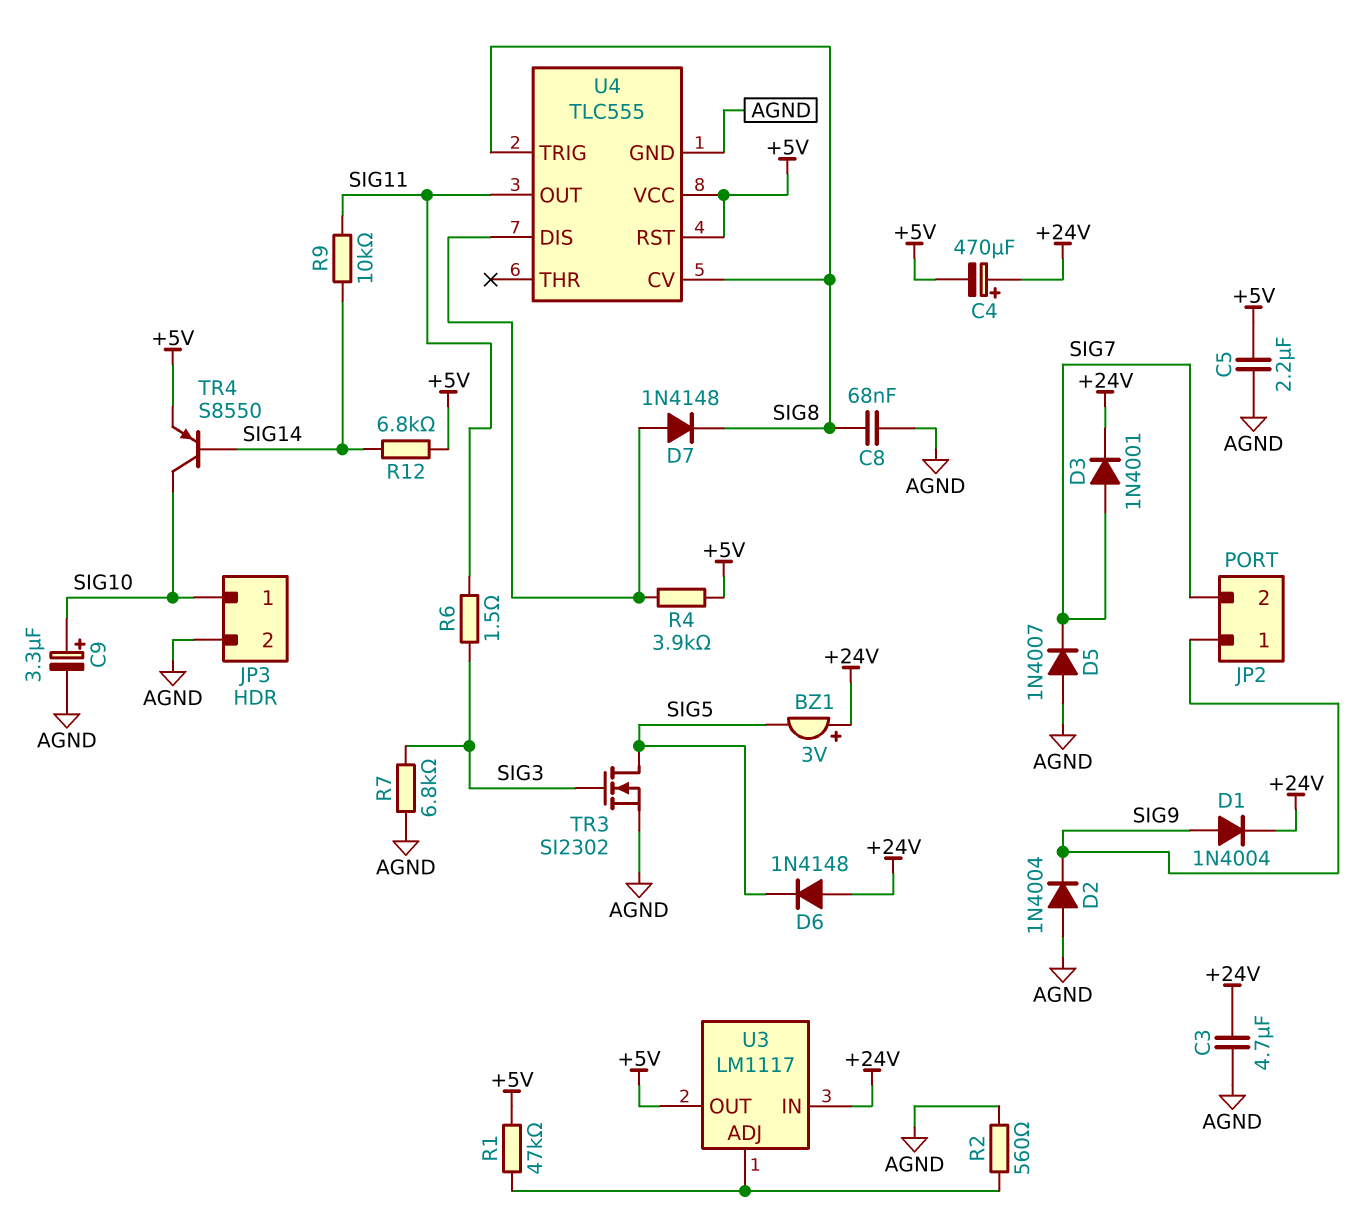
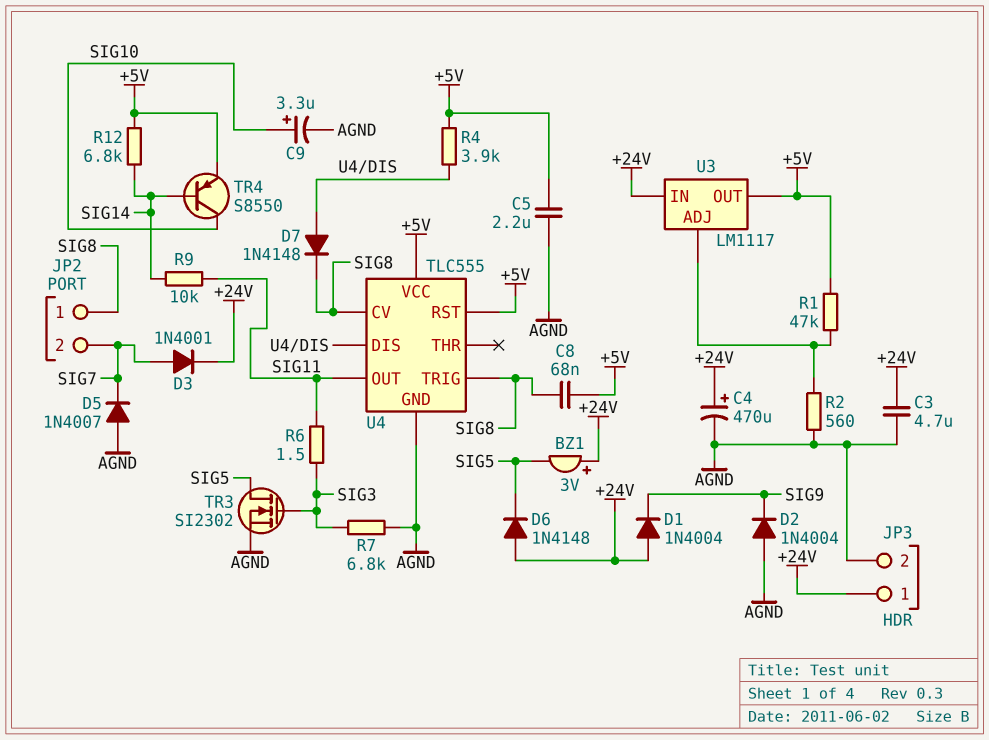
C4: 470uF (plus +24V, minus +5V) -> 470uF (plus +24V, minus AGND)
C8: 68nF (AGND, SIG8) -> 68nF (+5V, SIG8)
D1: diode 1N4004 (A SIG9, K +24V) -> diode 1N4004 (A +24V, K SIG9)
JP2 pin 1: SIG9 -> SIG8
JP3 pin 1: SIG10 -> +24V

